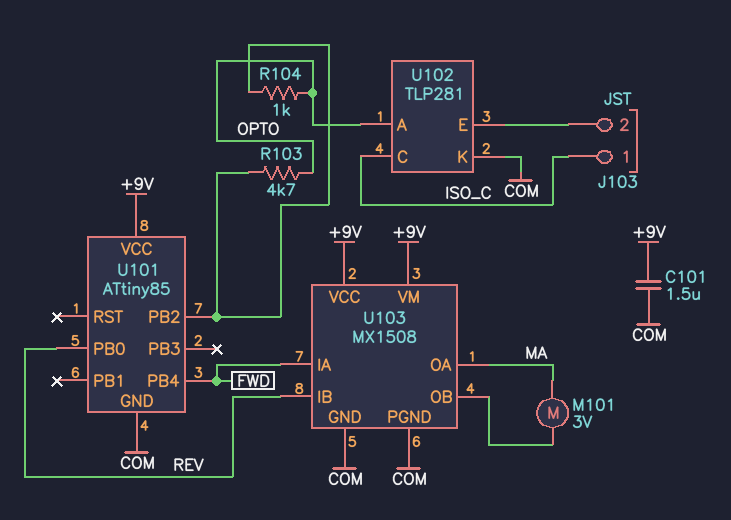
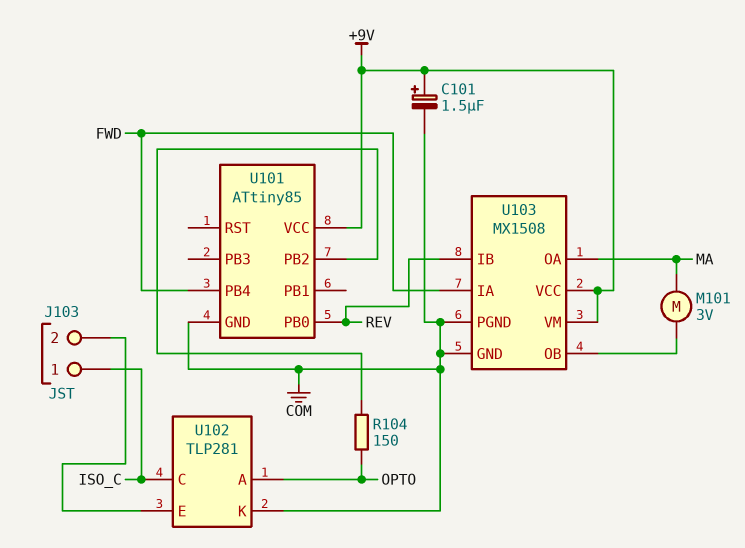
C101: 1.5uF (+9V, COM) -> 1.5uF (plus +9V, minus COM)
R103: 4.7k (OPTO, U101/PB2) -> none
R104: 1k (OPTO, U101/PB2) -> 150 (OPTO, U101/PB2)

